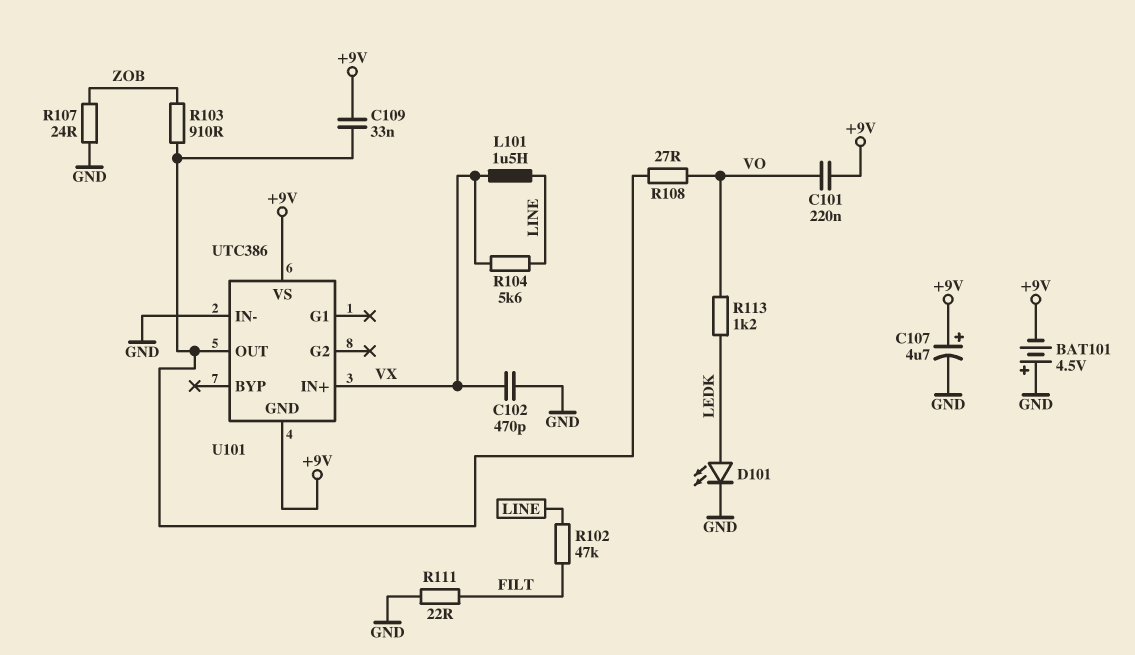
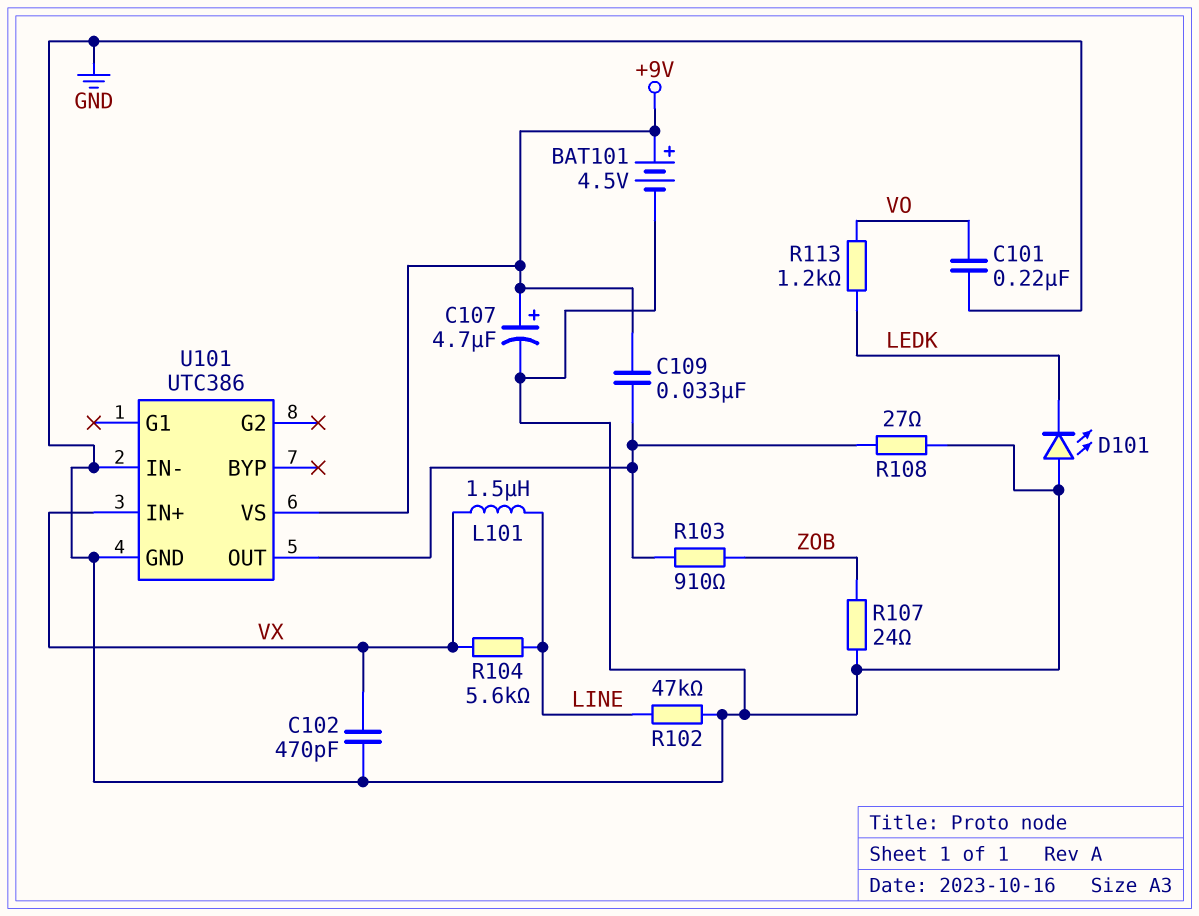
BAT101: 4.5V (plus GND, minus +9V) -> 4.5V (plus +9V, minus GND)
C101: 220nF (+9V, VO) -> 220nF (GND, VO)
D101: LED (A LEDK, K GND) -> LED (A GND, K LEDK)
R102: 47k (FILT, LINE) -> 47k (GND, LINE)
R108: 27 (U101/OUT, VO) -> 27 (GND, U101/OUT)
R111: 22 (FILT, GND) -> none
U101 pin GND: +9V -> GND

